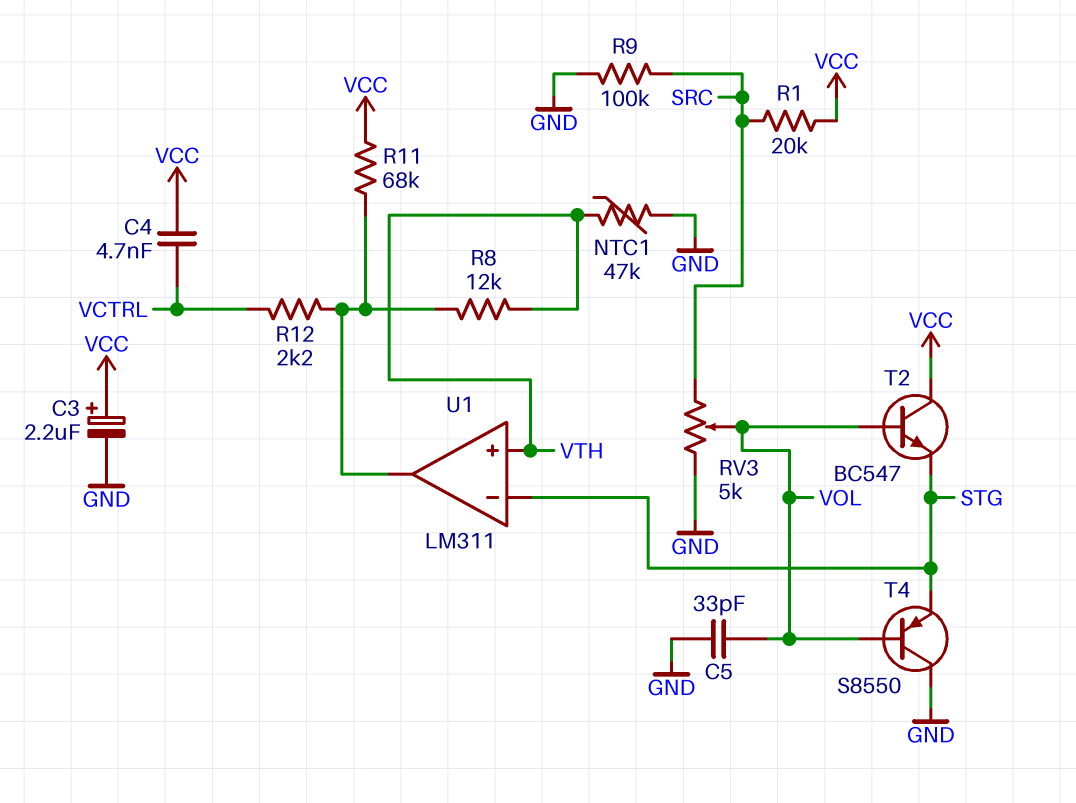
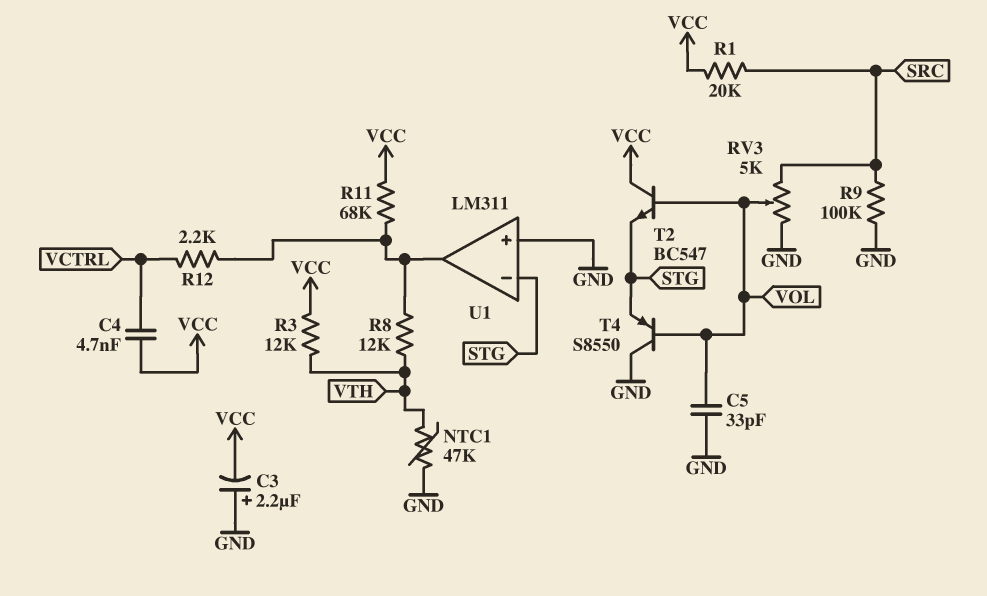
C3: 2.2uF (plus VCC, minus GND) -> 2.2uF (plus GND, minus VCC)
R3: none -> 12k (VCC, VTH)
U1 pin in+: VTH -> GND

